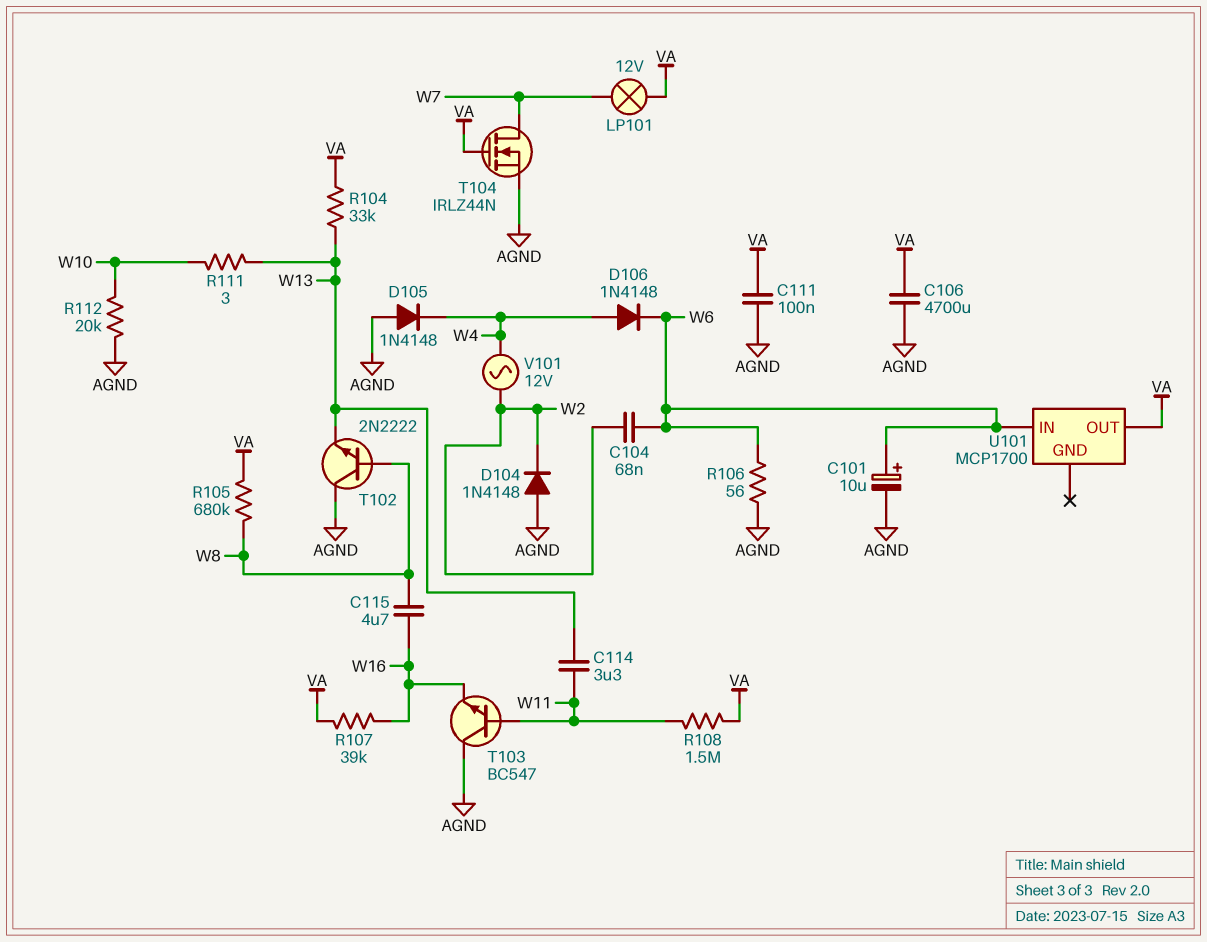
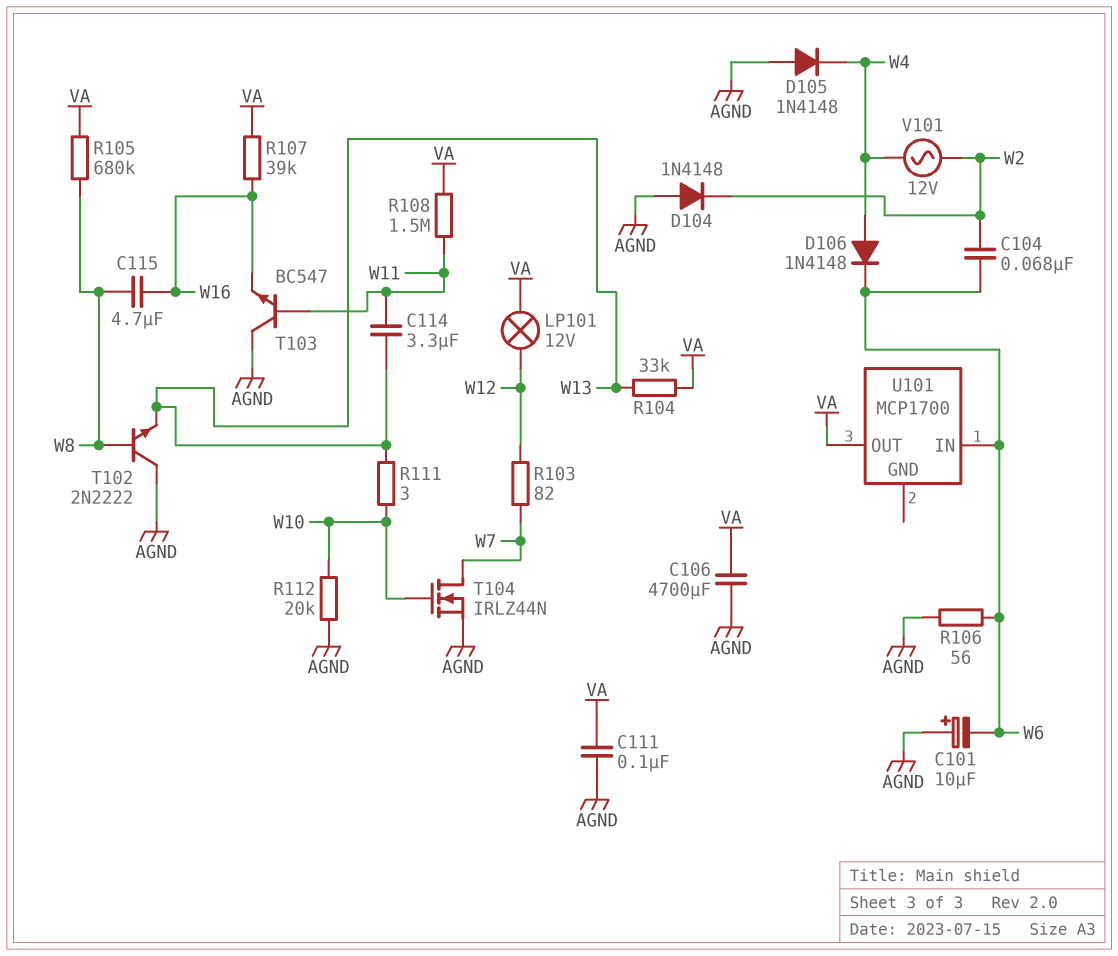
C101: 10uF (plus W6, minus AGND) -> 10uF (plus AGND, minus W6)
LP101: lamp 12V (VA, W7) -> lamp 12V (VA, W12)
R103: none -> 82 (W7, W12)
T104: NMOS IRLZ44N (G VA, D W7, S AGND) -> NMOS IRLZ44N (G W10, D W7, S AGND)

